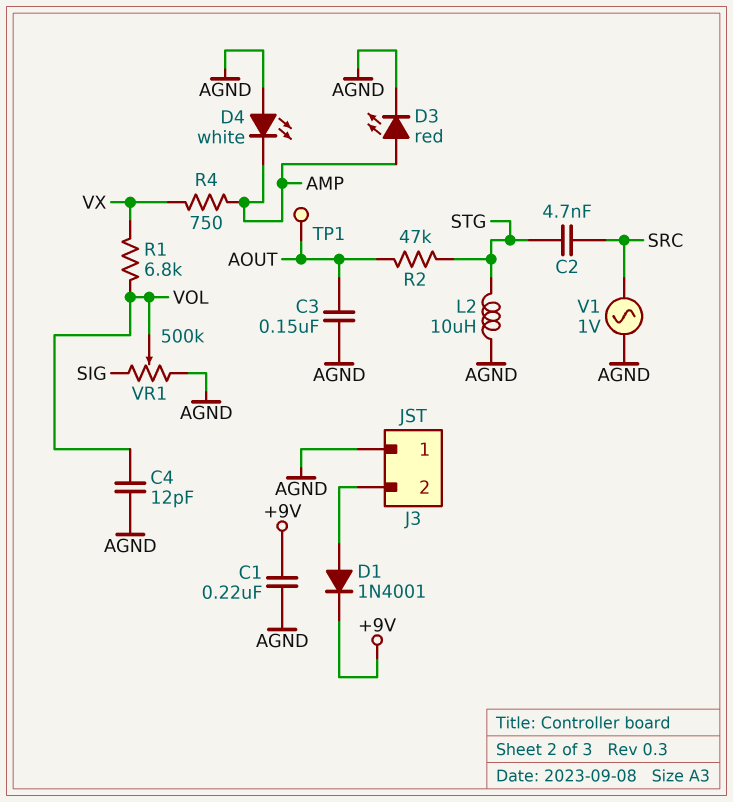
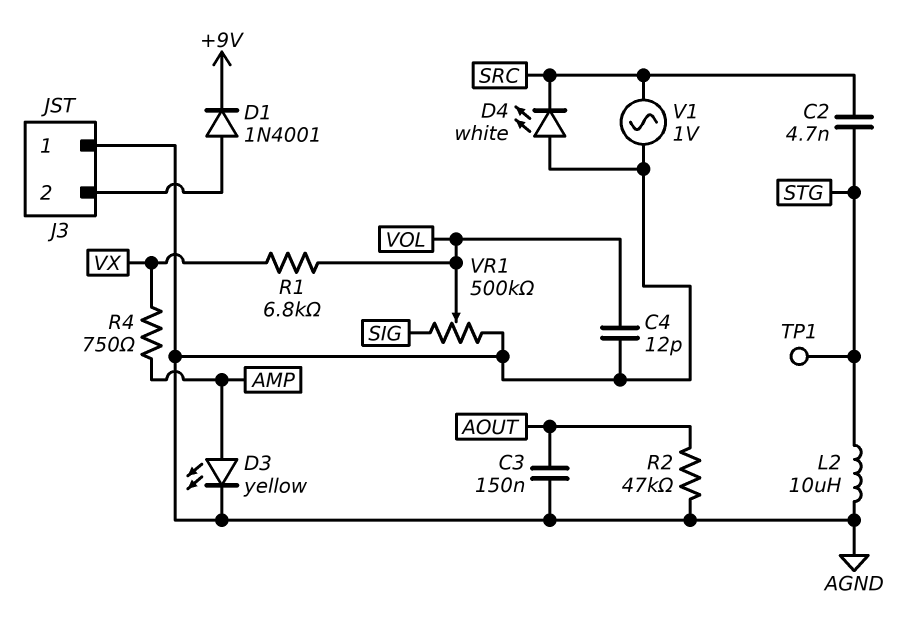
C1: 220nF (+9V, AGND) -> none
D3: LED red (A AMP, K AGND) -> LED yellow (A AMP, K AGND)
D4: LED white (A AGND, K AMP) -> LED white (A AGND, K SRC)
R2: 47k (AOUT, STG) -> 47k (AGND, AOUT)
TP1: test point (AOUT) -> test point (STG)

